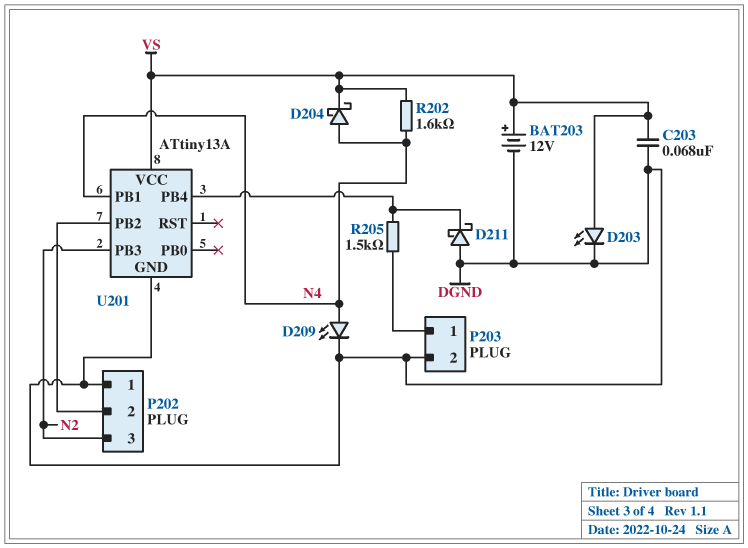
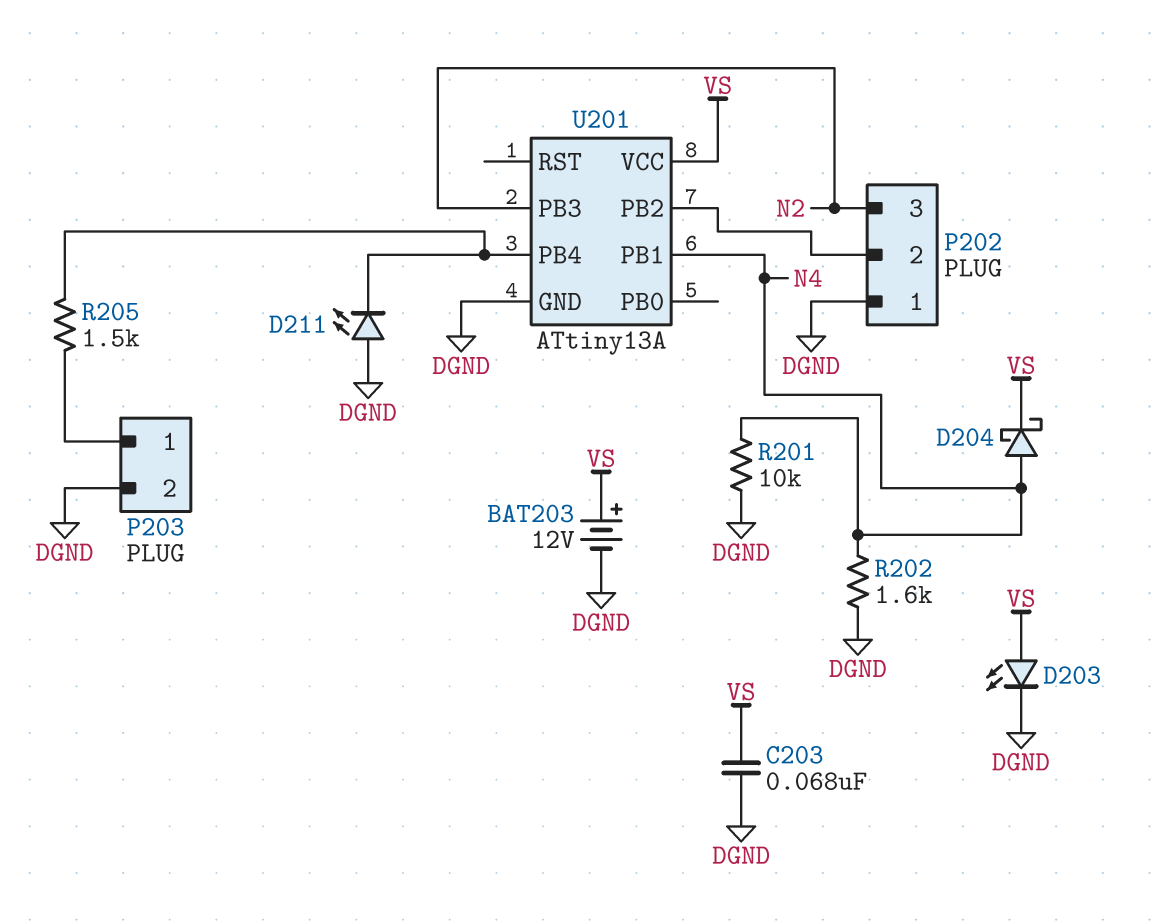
D209: LED (A N4, K DGND) -> none
D211: schottky (A DGND, K U201/PB4) -> LED (A DGND, K U201/PB4)
R201: none -> 10k (DGND, N4)
R202: 1.6k (N4, VS) -> 1.6k (DGND, N4)

